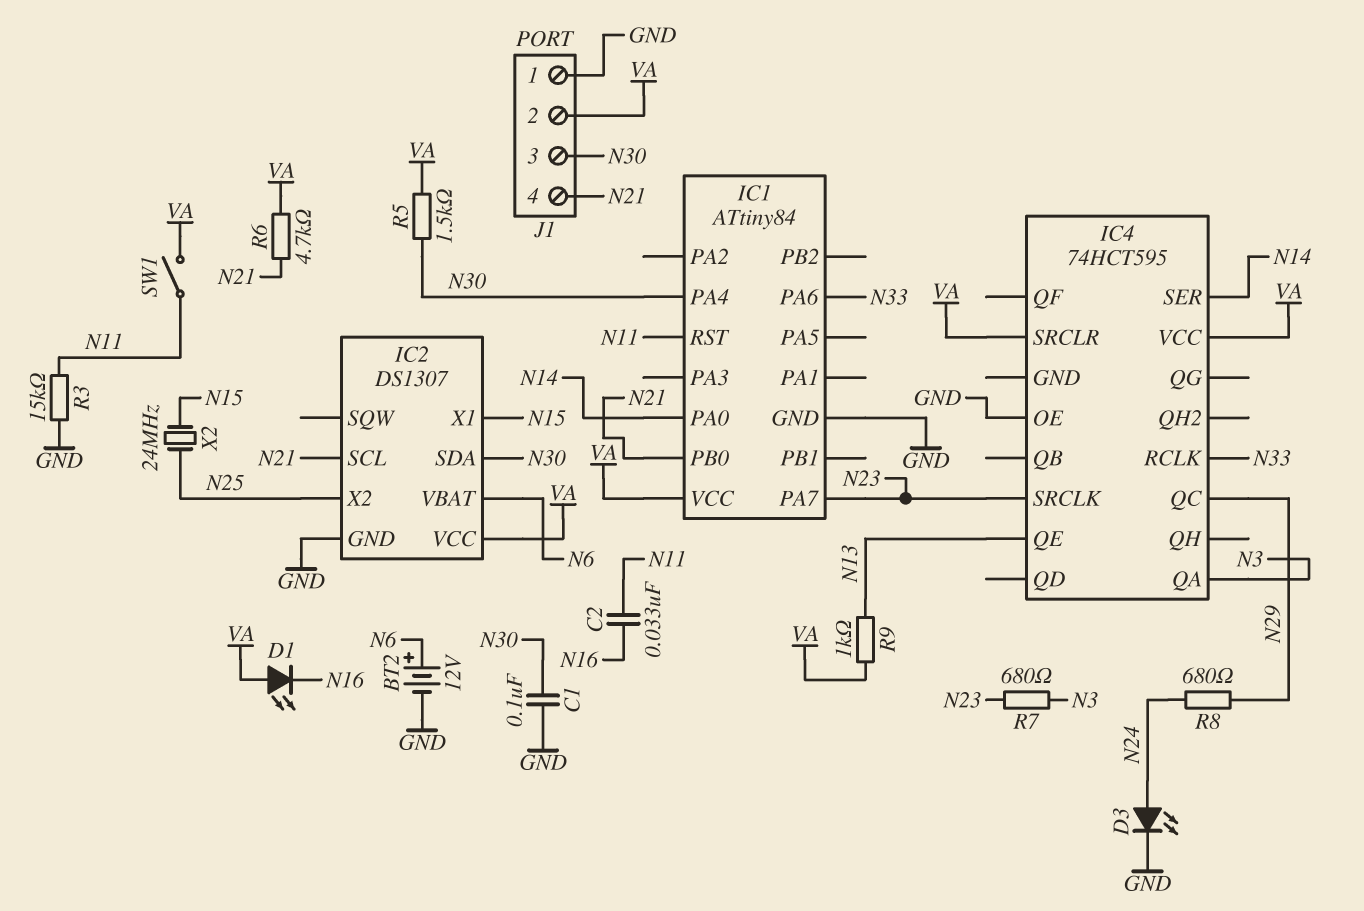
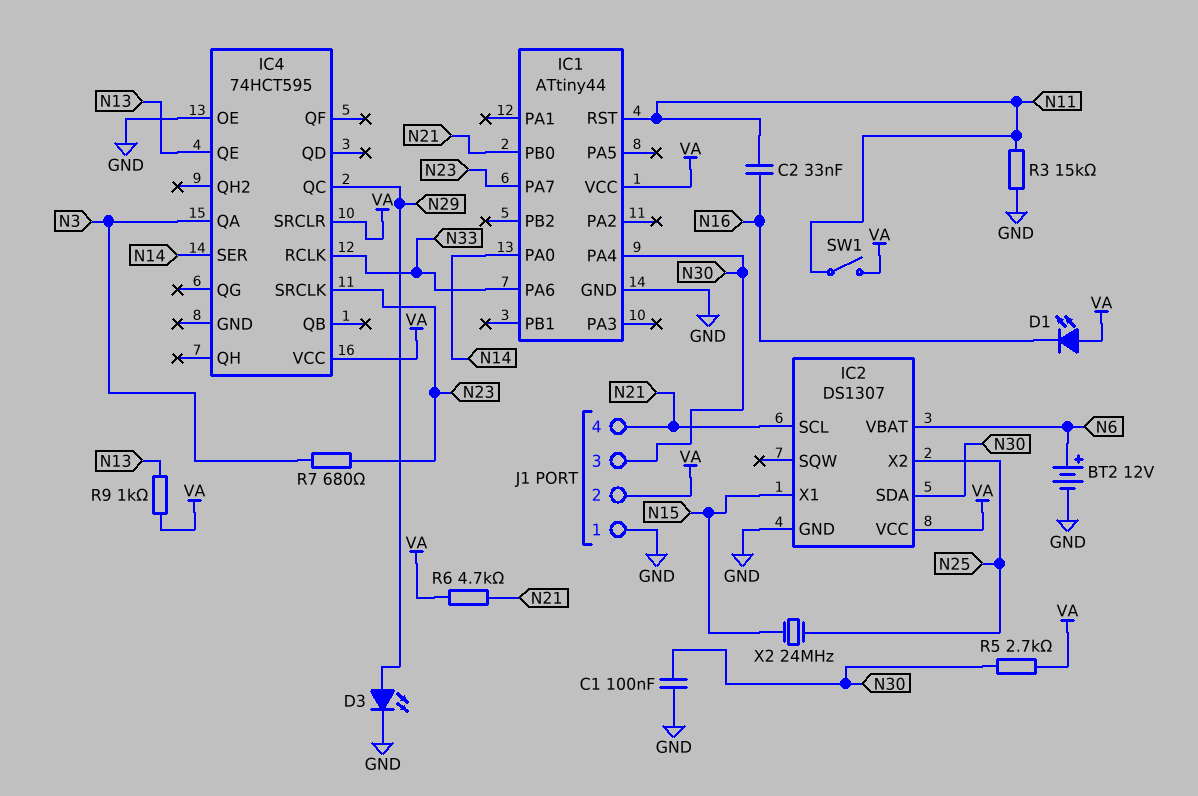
D3: LED (A N24, K GND) -> LED (A N29, K GND)
IC1: ATtiny84 -> ATtiny44
R5: 1.5k (N30, VA) -> 2.7k (N30, VA)
R8: 680 (N24, N29) -> none

